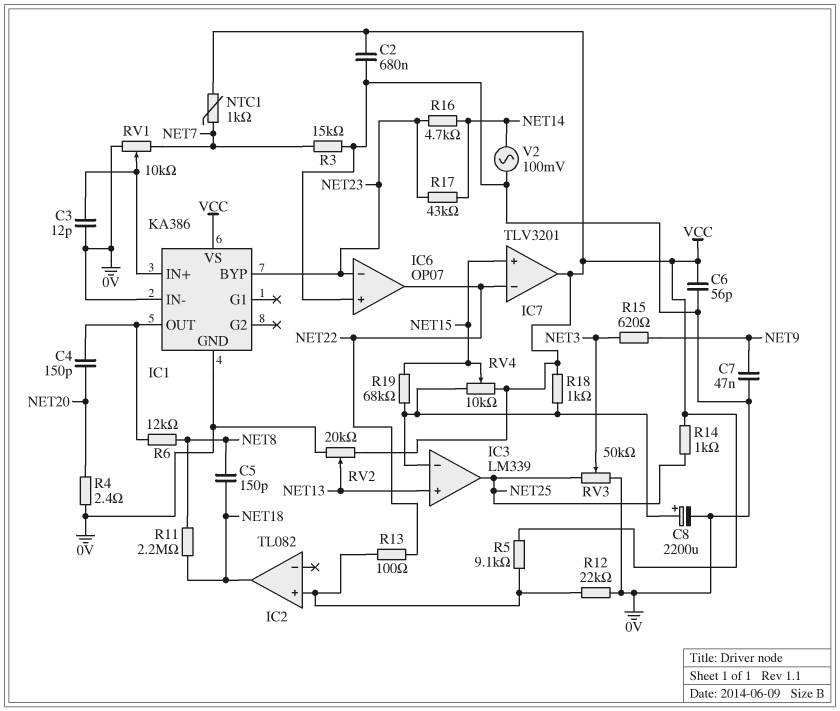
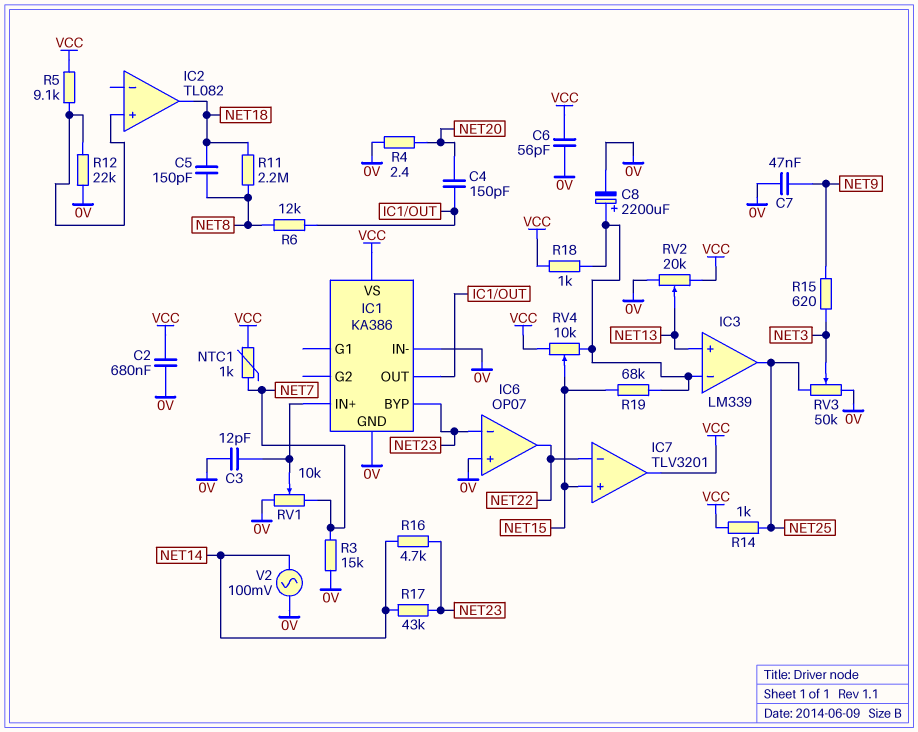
R13: 100 (IC2/in+, NET22) -> none

